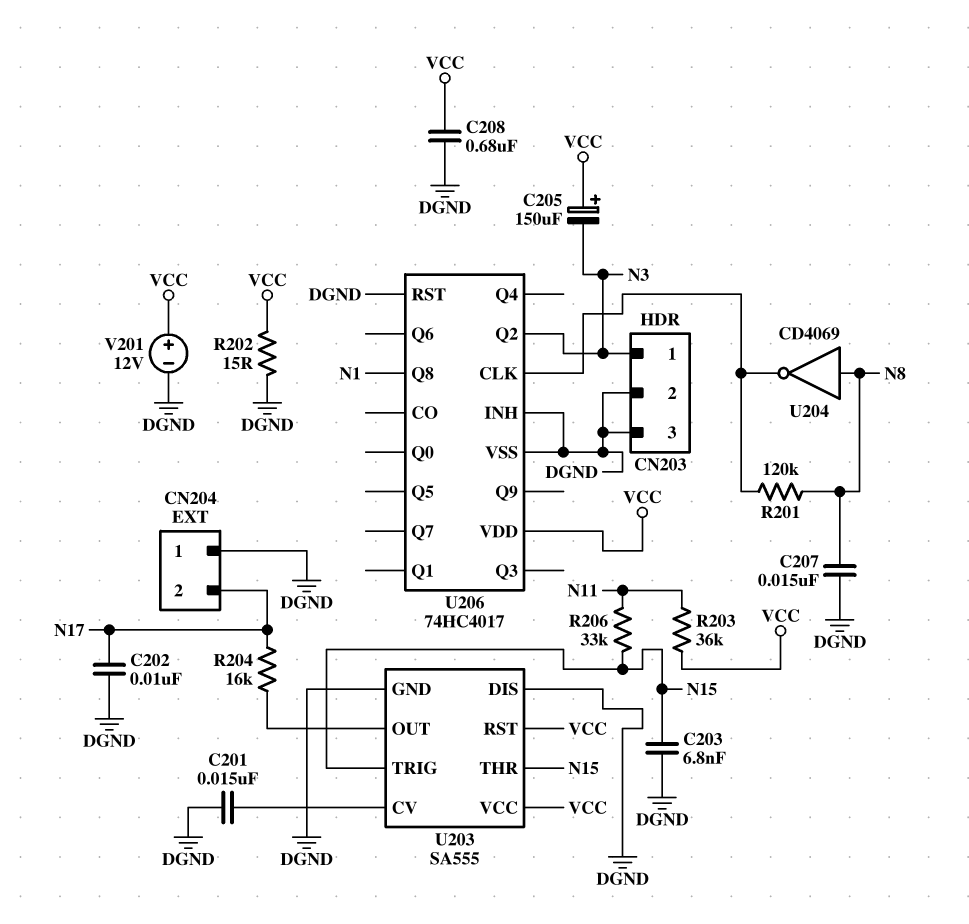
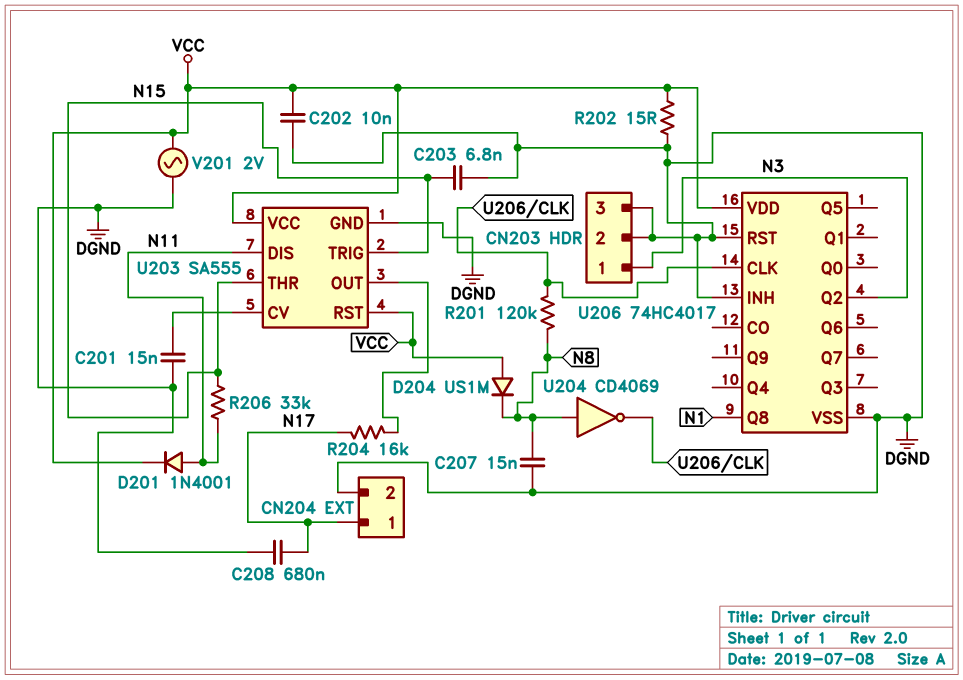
C202: 10nF (DGND, N17) -> 10nF (DGND, VCC)
C205: 150uF (plus VCC, minus N3) -> none
C208: 680nF (DGND, VCC) -> 680nF (DGND, N17)
CN204 pin 1: DGND -> N17
CN204 pin 2: N17 -> DGND
D201: none -> diode 1N4001 (A N11, K VCC)
D204: none -> diode US1M (A VCC, K N8)
R203: 36k (N11, VCC) -> none
U203 pin DIS: DGND -> N11
V201: 12V (plus VCC, minus DGND) -> AC 2V (DGND, VCC)

